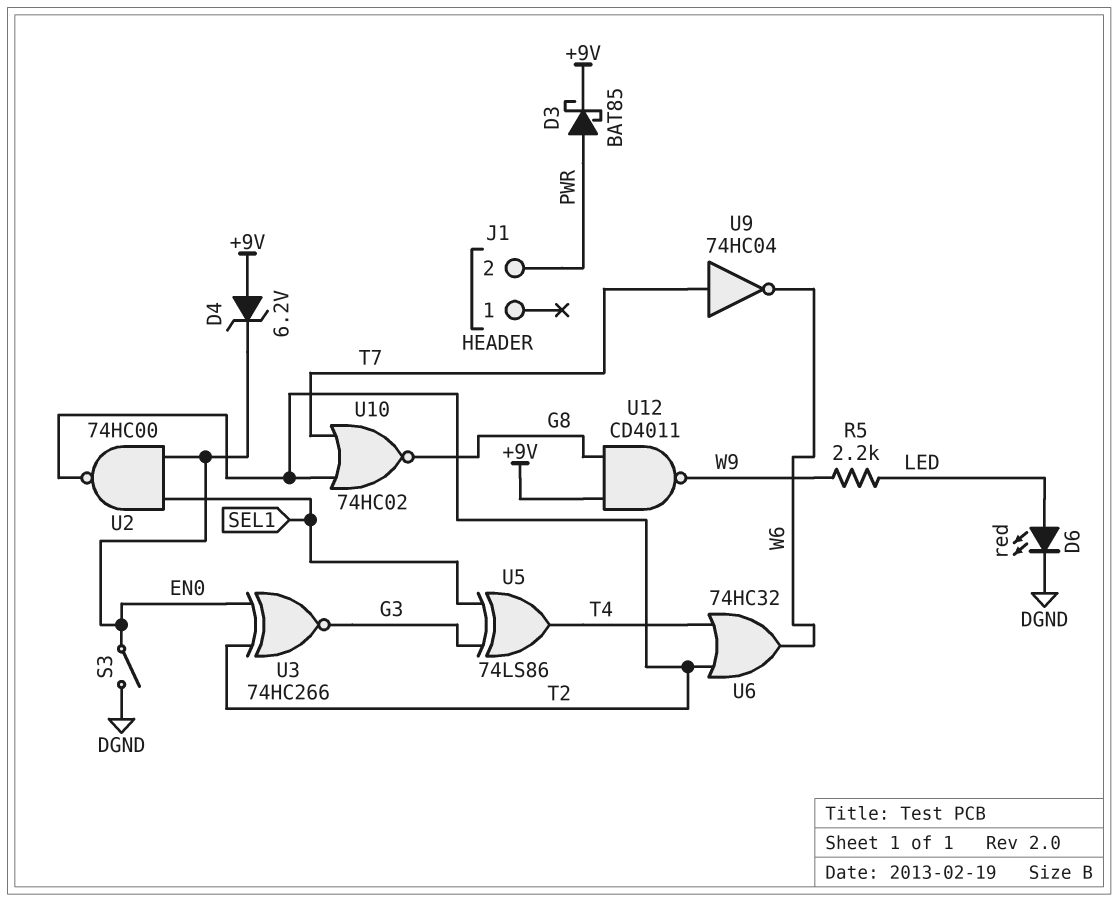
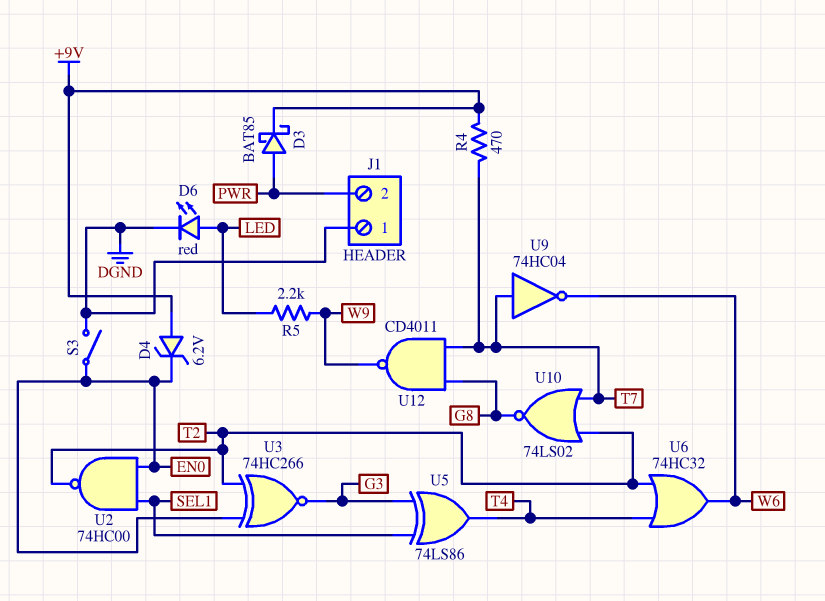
J1 pin 1: none -> DGND
R4: none -> 470 (+9V, T7)
U10: NOR 74HC02 (in T2, in T7, out G8) -> NOR 74LS02 (in T2, in T7, out G8)
U12: NAND CD4011 (in +9V, in G8, out W9) -> NAND CD4011 (in G8, in T7, out W9)

